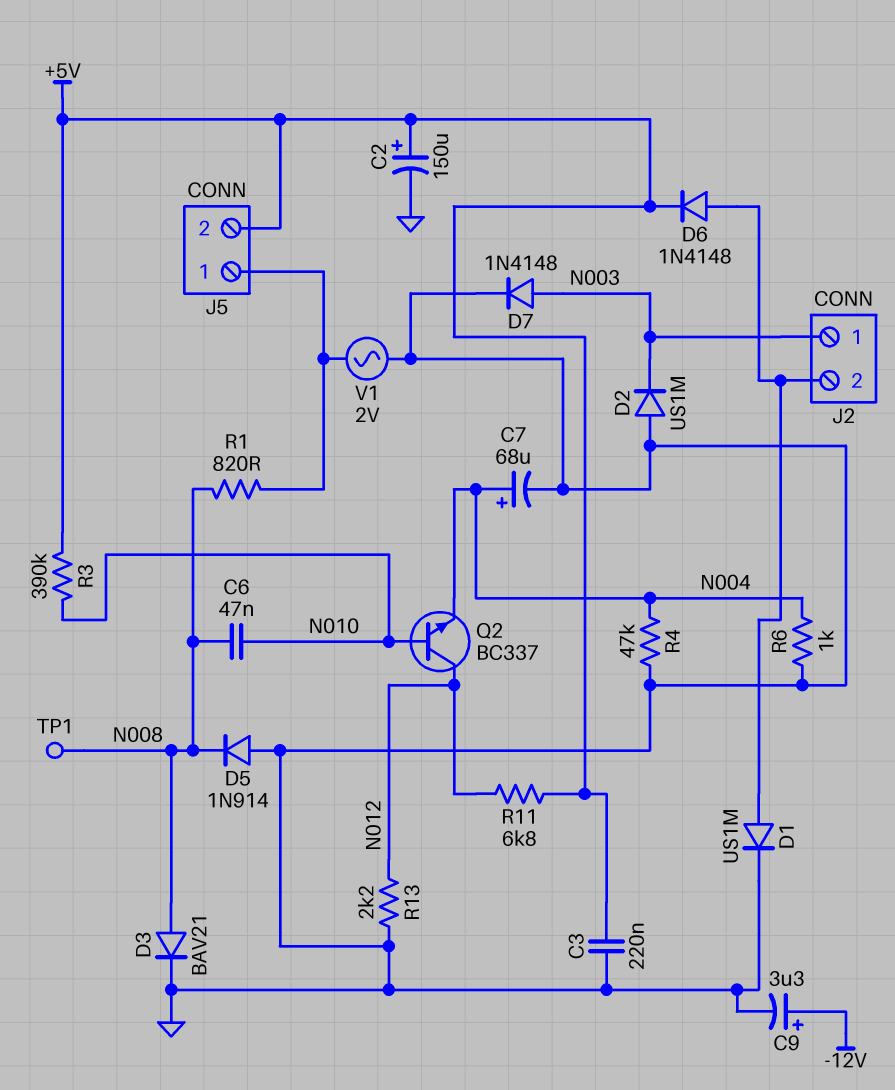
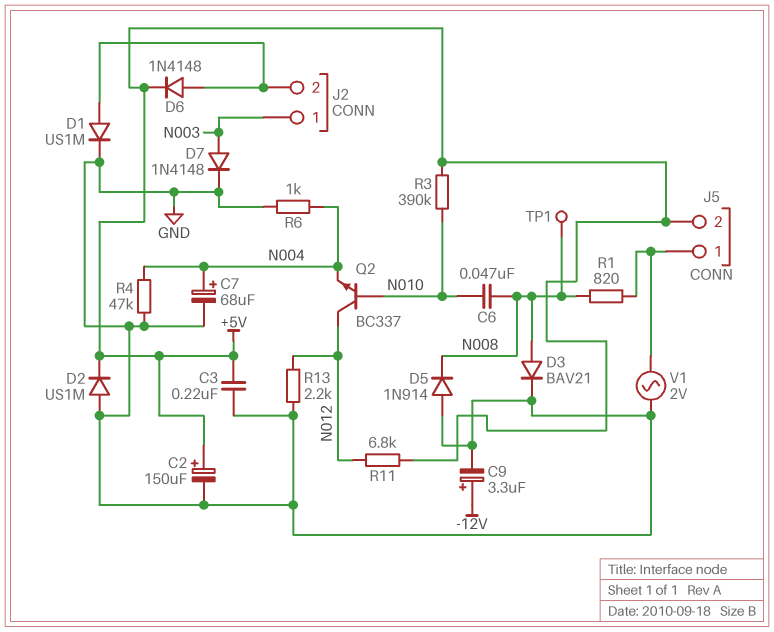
D2: diode US1M (A GND, K N003) -> diode US1M (A GND, K +5V)

